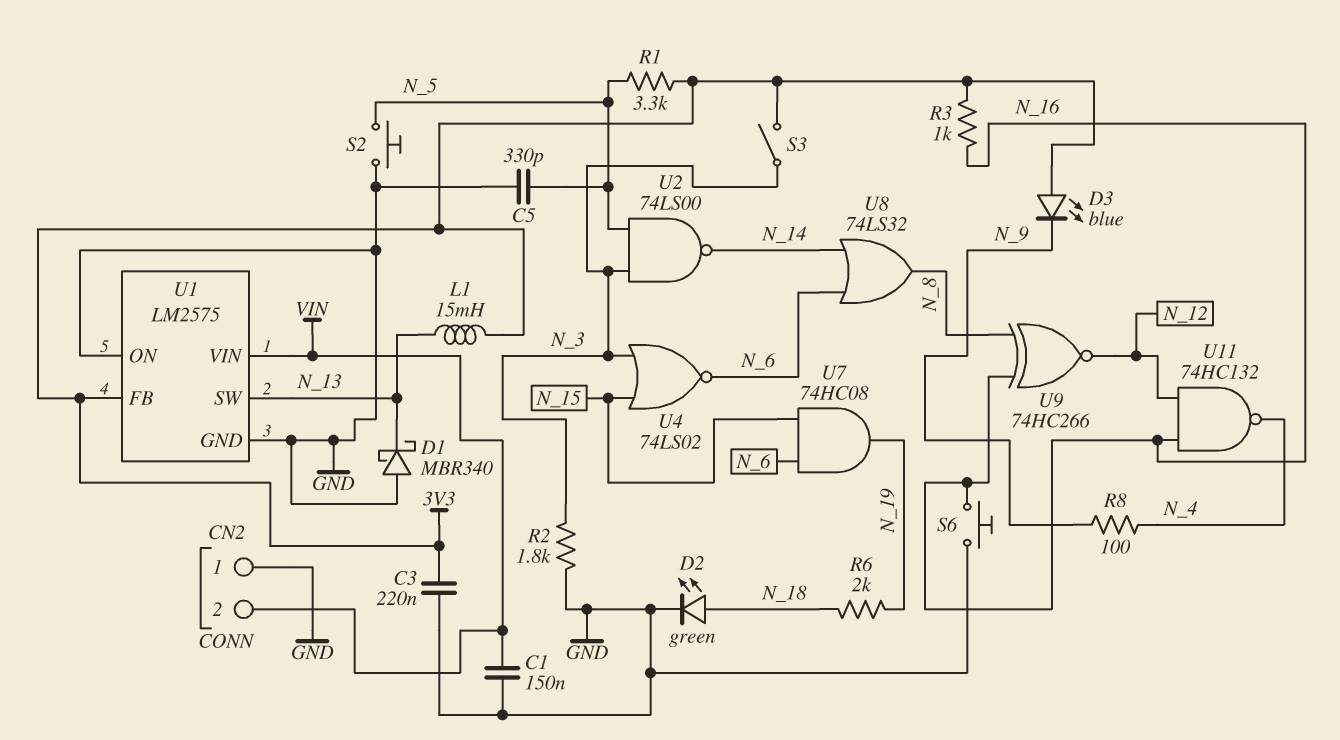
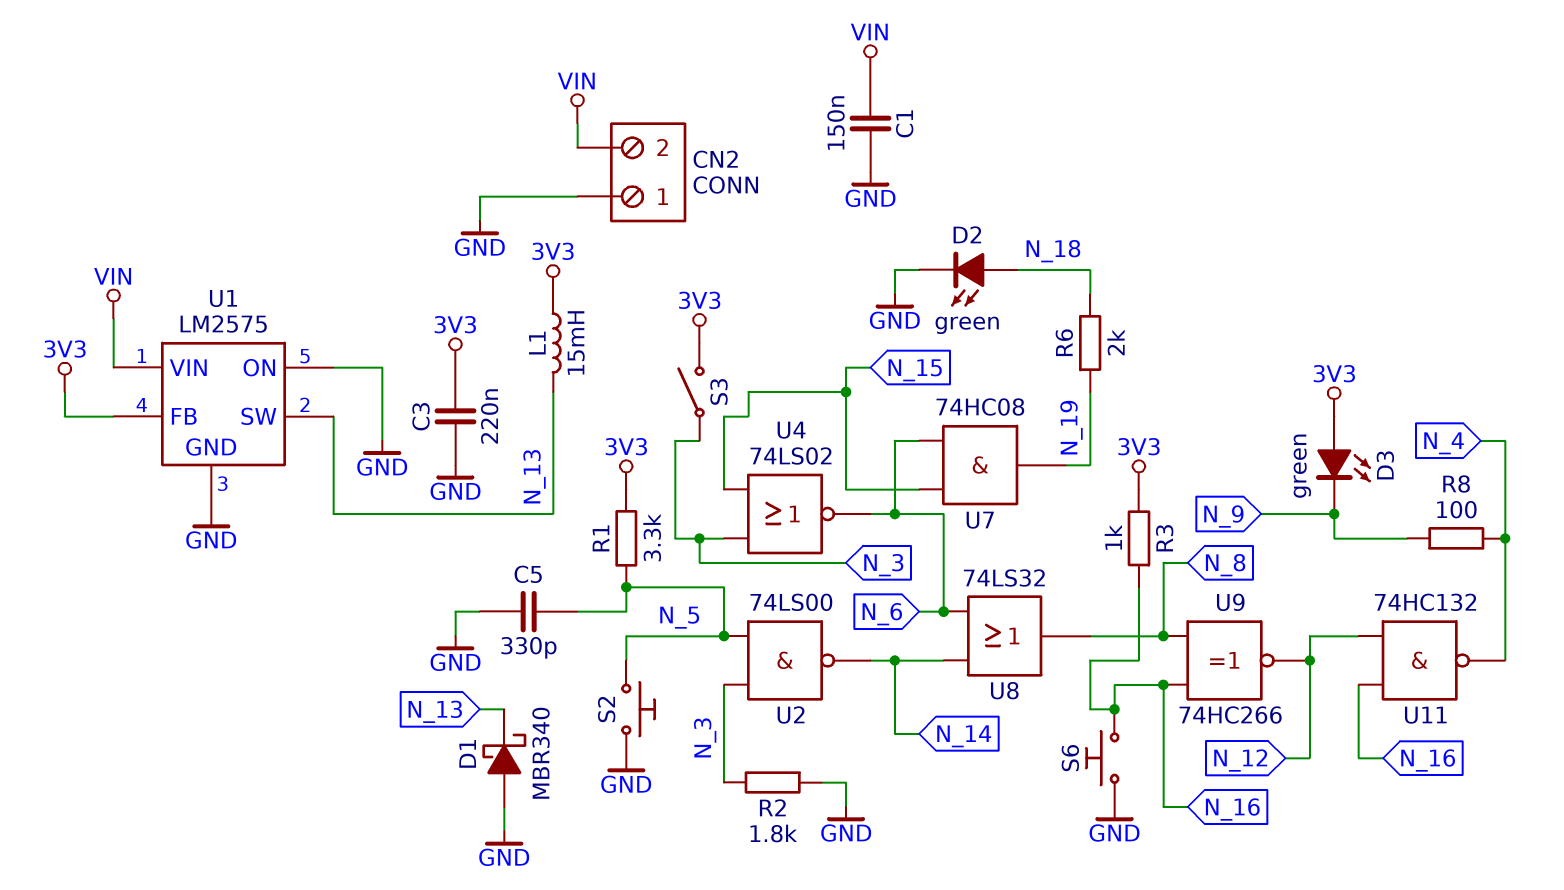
D3: LED blue (A 3V3, K N_9) -> LED green (A 3V3, K N_9)

